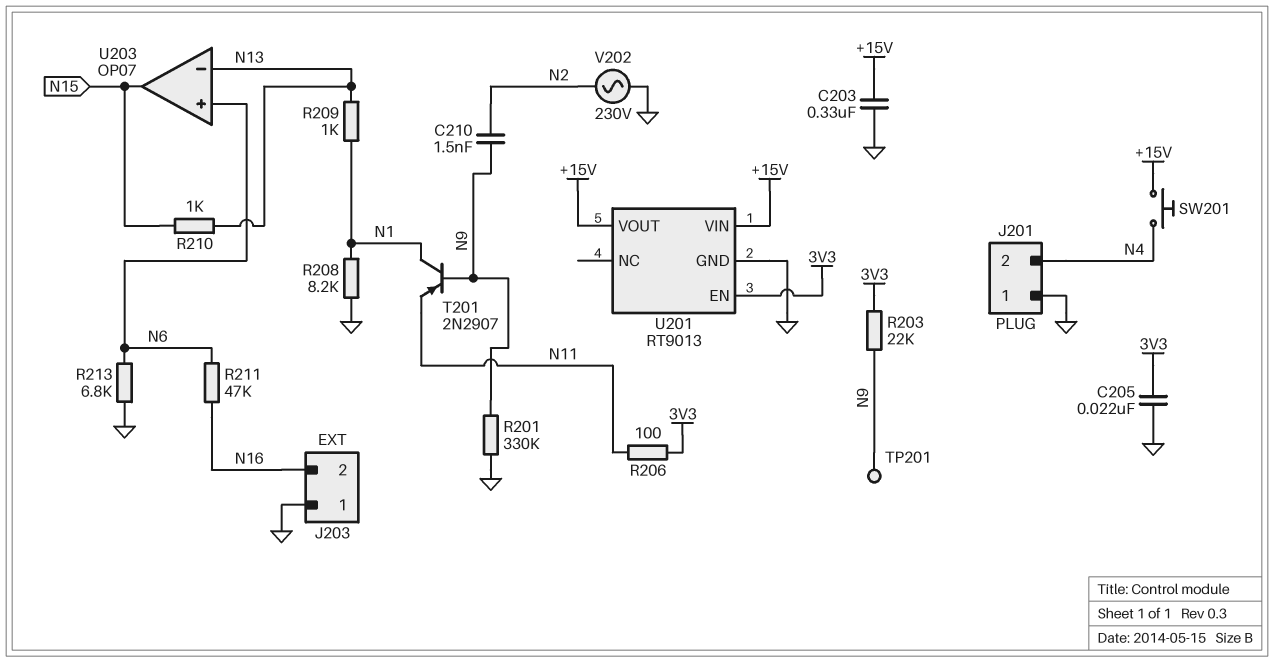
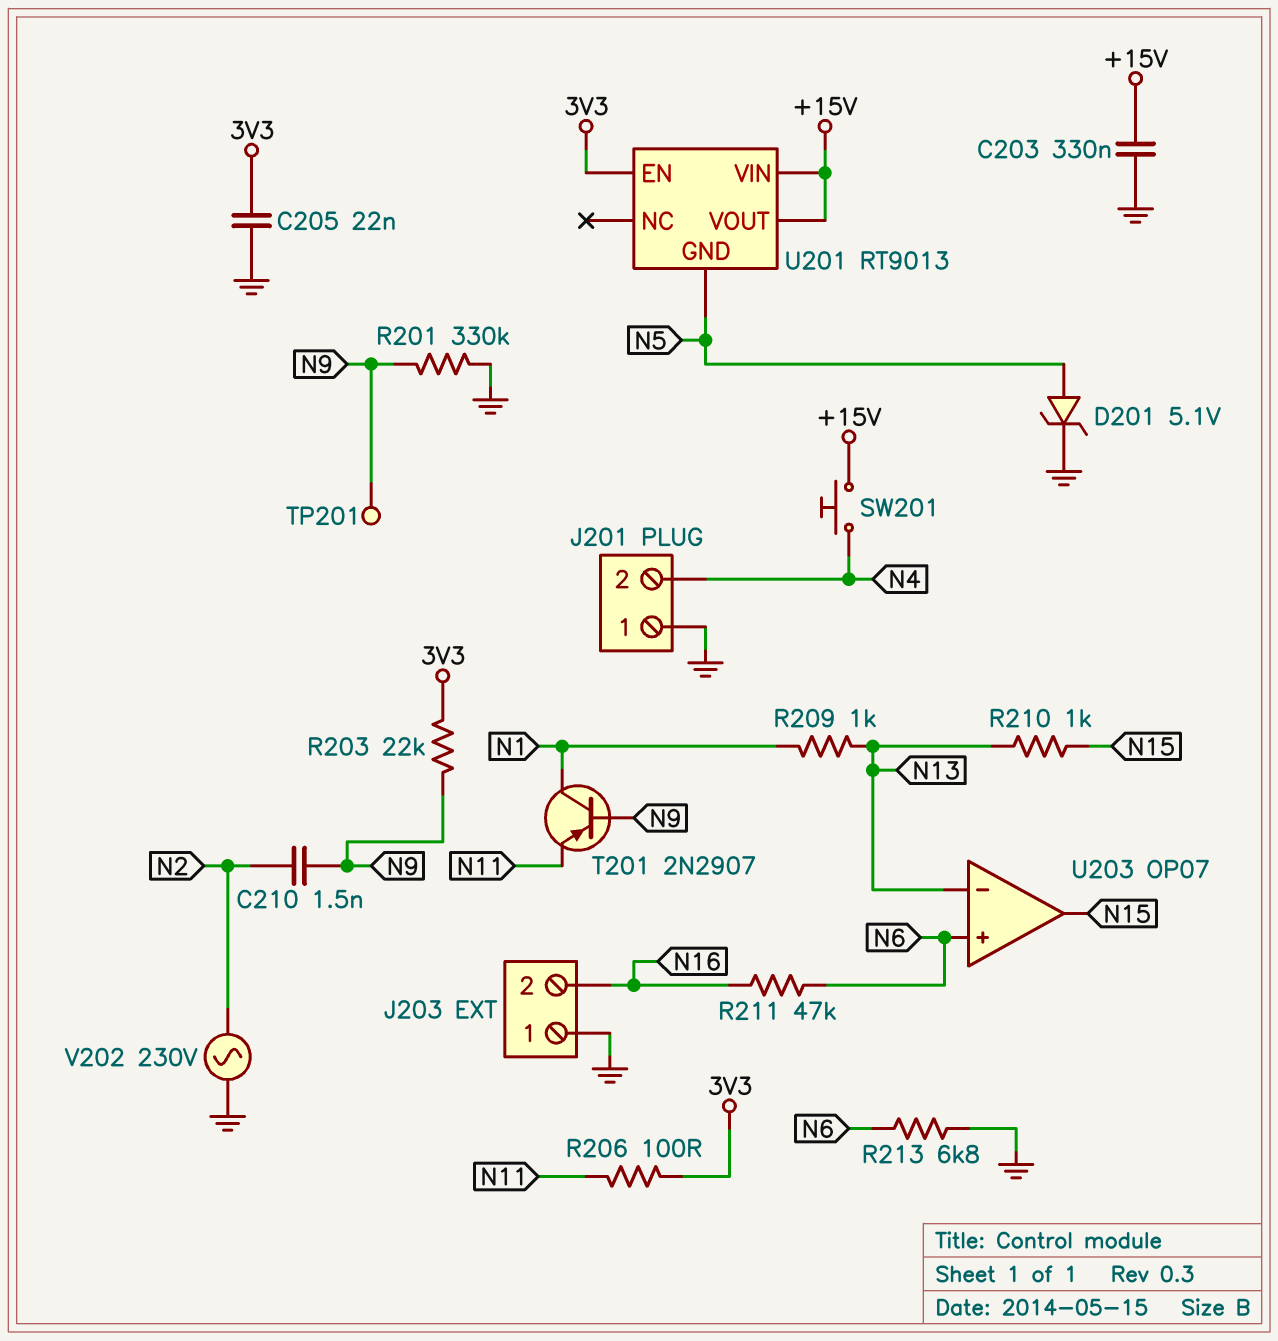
D201: none -> zener 5.1V (A N5, K GND)
R208: 8.2k (GND, N1) -> none
U201 pin GND: GND -> N5

